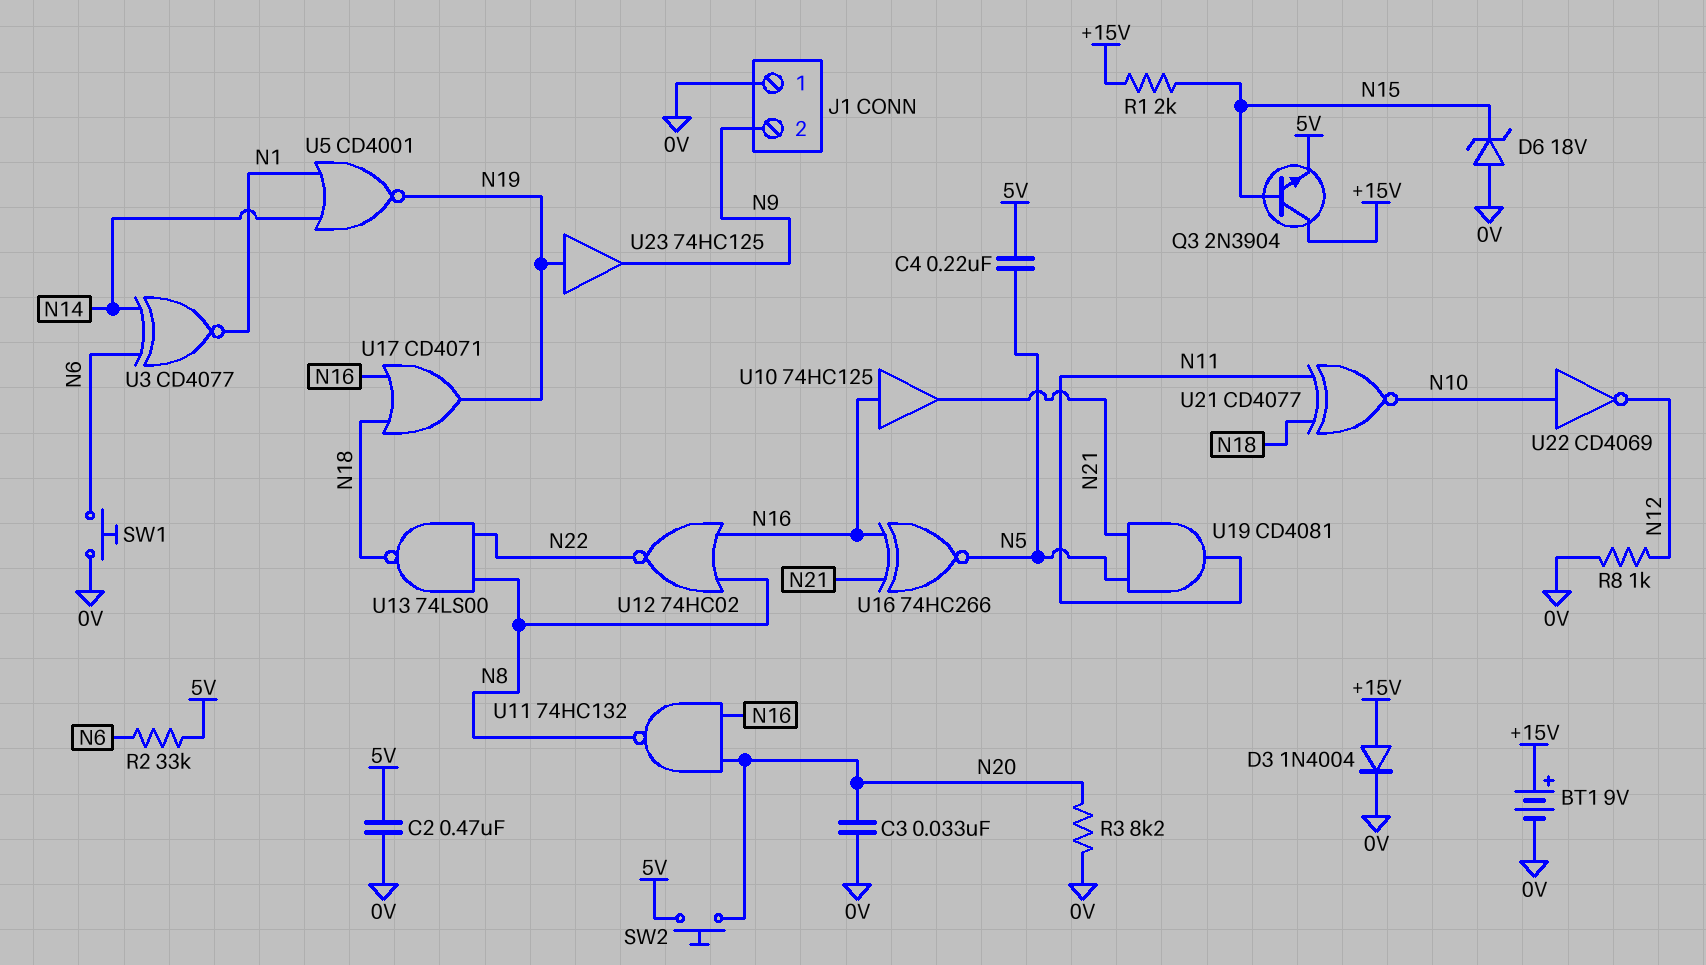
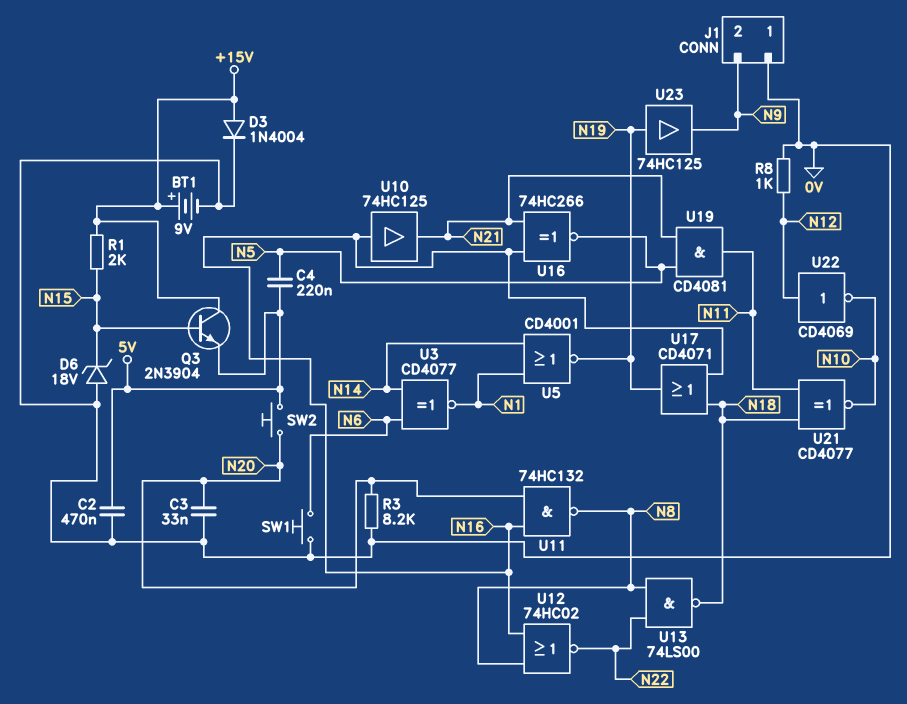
R2: 33k (5V, N6) -> none
U22: NOT CD4069 (in N10, out N12) -> NOT CD4069 (in N12, out N10)

